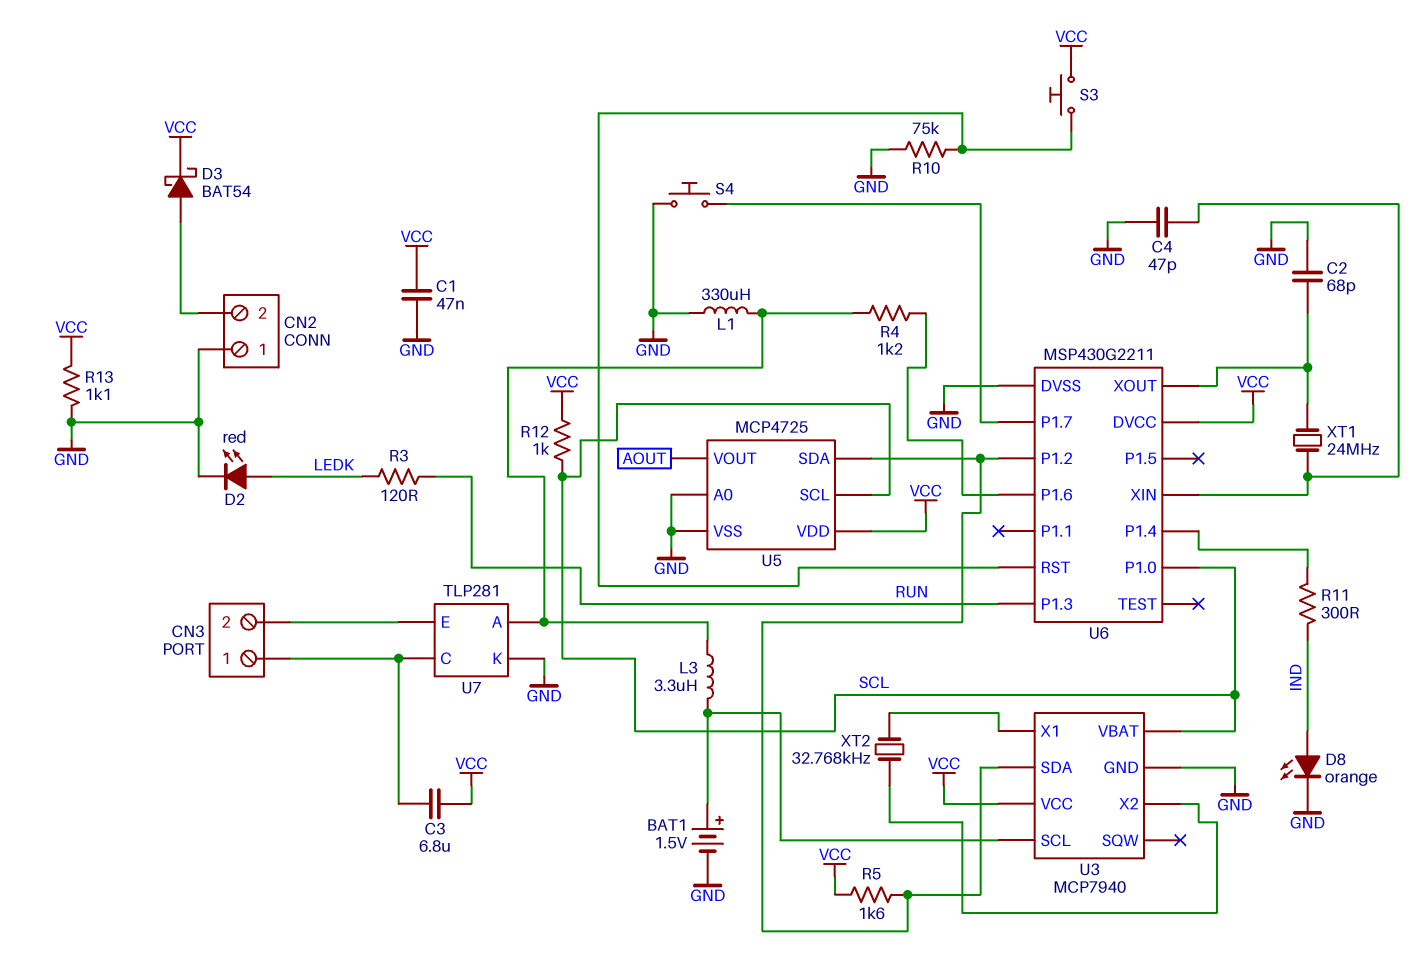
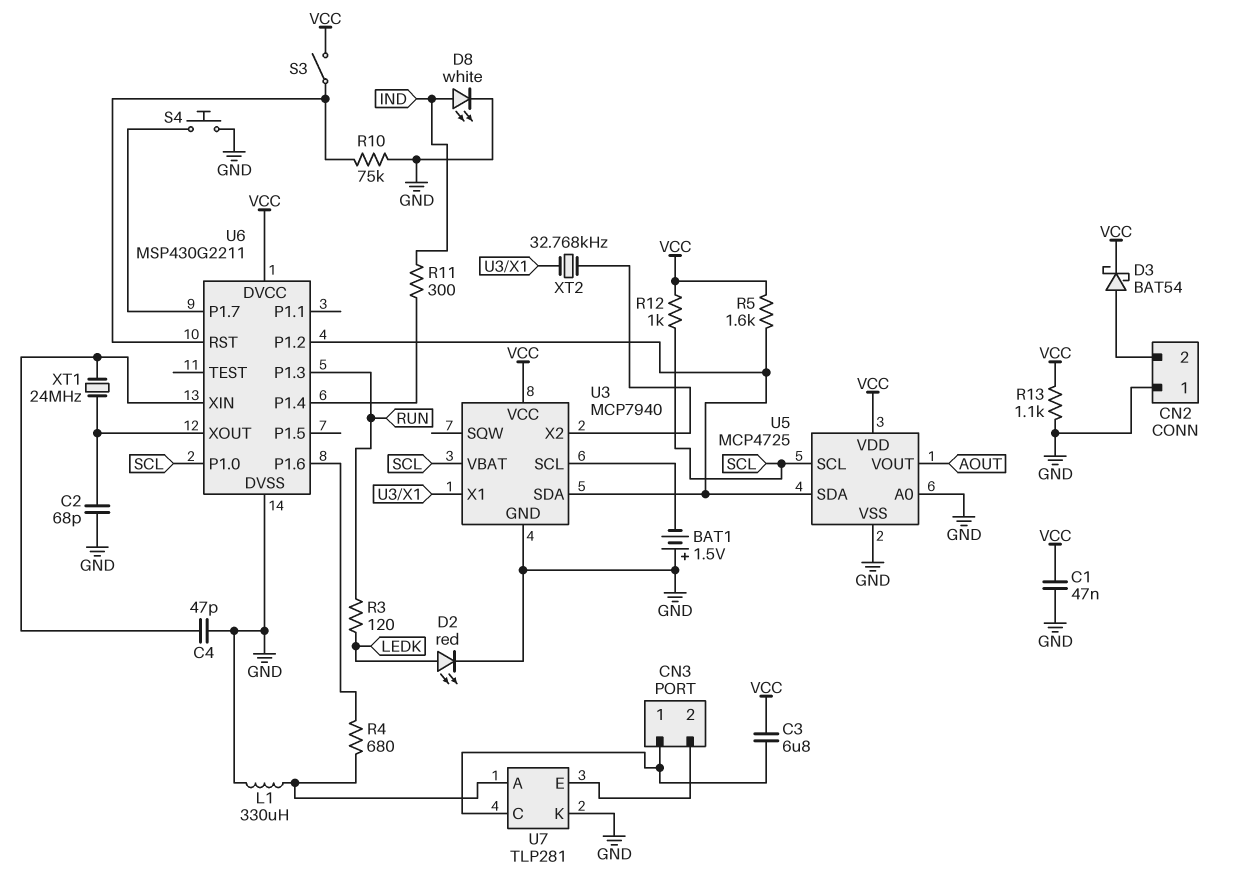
BAT1: 1.5V (plus U3/SCL, minus GND) -> 1.5V (plus GND, minus U3/SCL)
D8: LED orange (A IND, K GND) -> LED white (A IND, K GND)
L3: 3.3uH (U3/SCL, U7/A) -> none
R4: 1.2k (U6/P1.6, U7/A) -> 680 (U6/P1.6, U7/A)
S3: button (U6/RST, VCC) -> switch (U6/RST, VCC)

